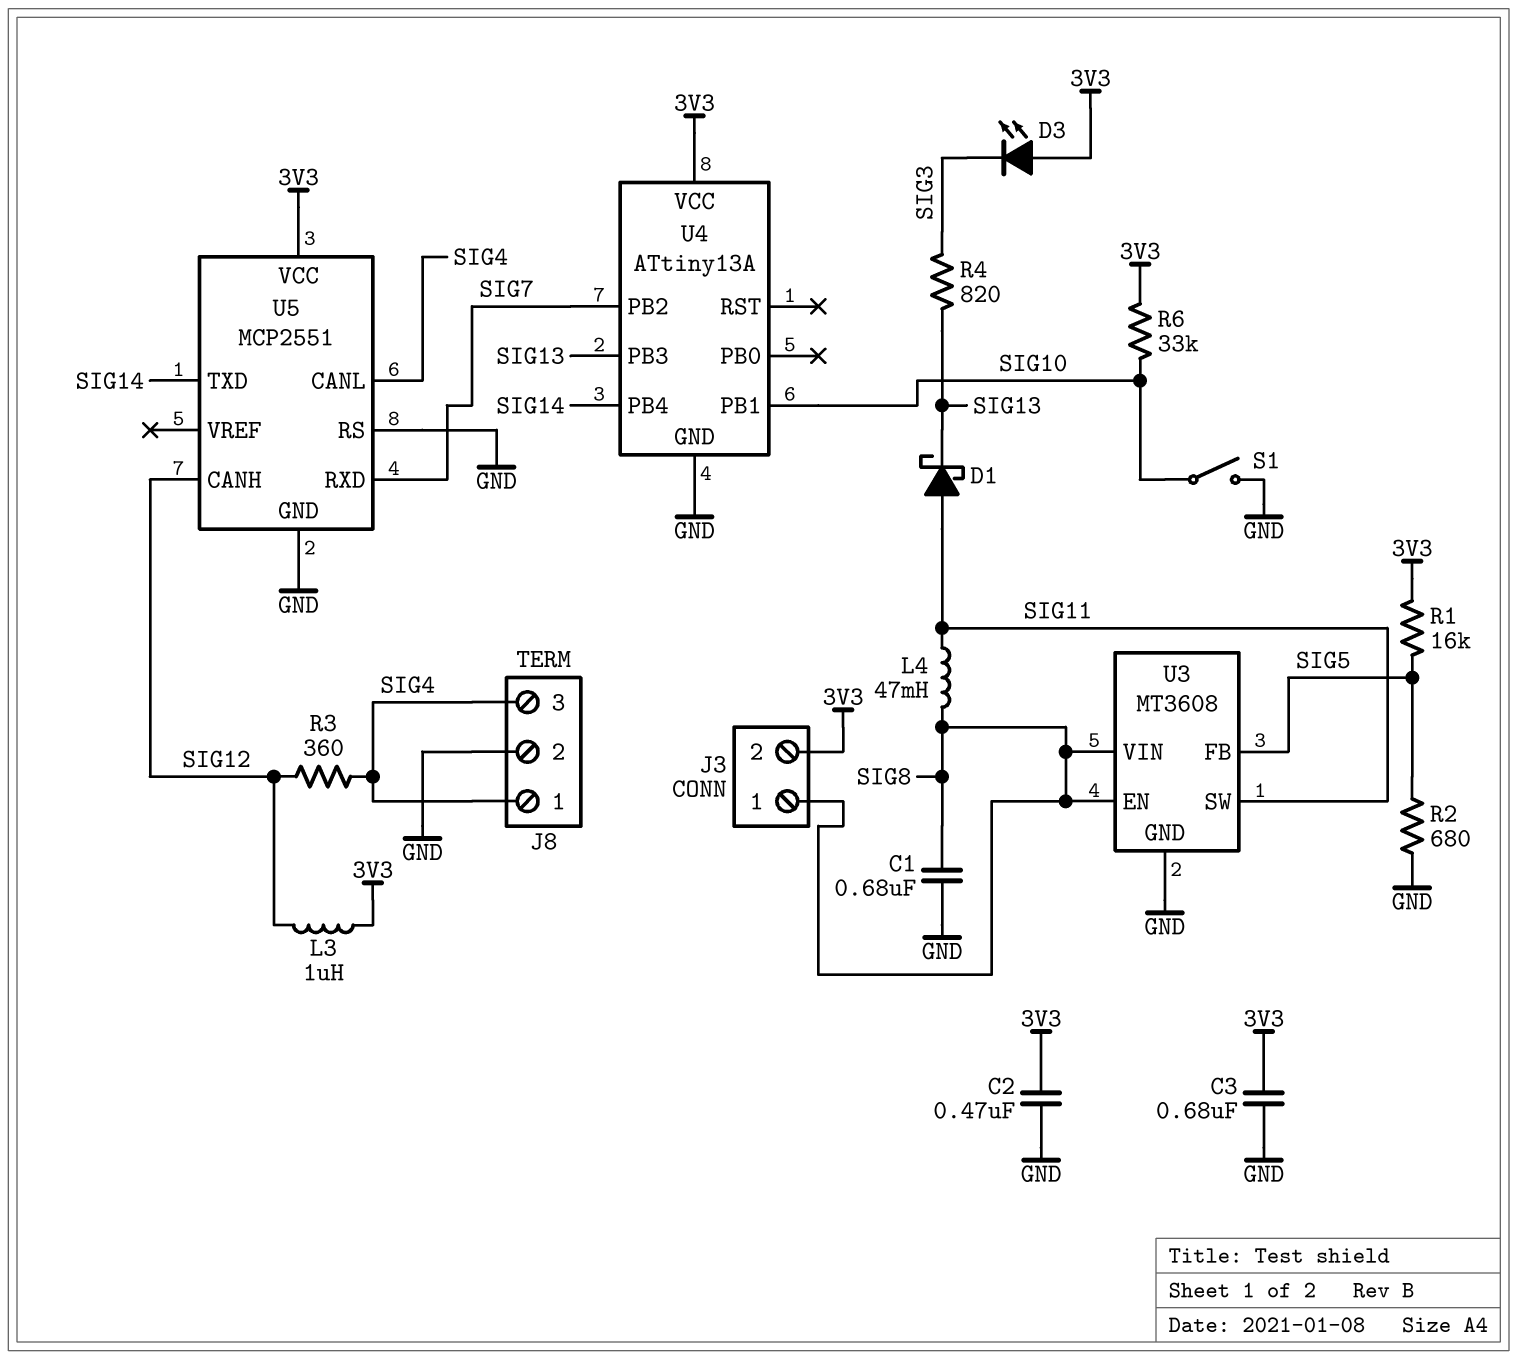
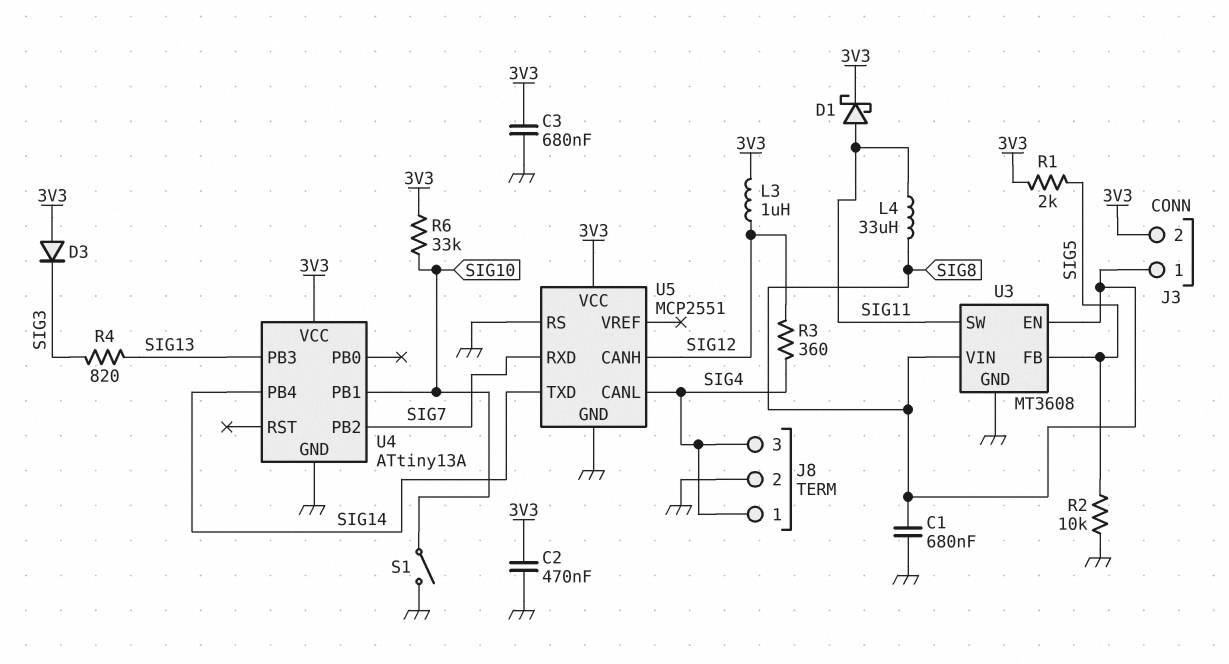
D1: schottky (A SIG11, K SIG13) -> schottky (A SIG11, K 3V3)
D3: LED (A 3V3, K SIG3) -> diode (A 3V3, K SIG3)
L4: 47mH (SIG8, SIG11) -> 33uH (SIG8, SIG11)
R1: 16k (3V3, SIG5) -> 2k (3V3, SIG5)
R2: 680 (GND, SIG5) -> 10k (GND, SIG5)

